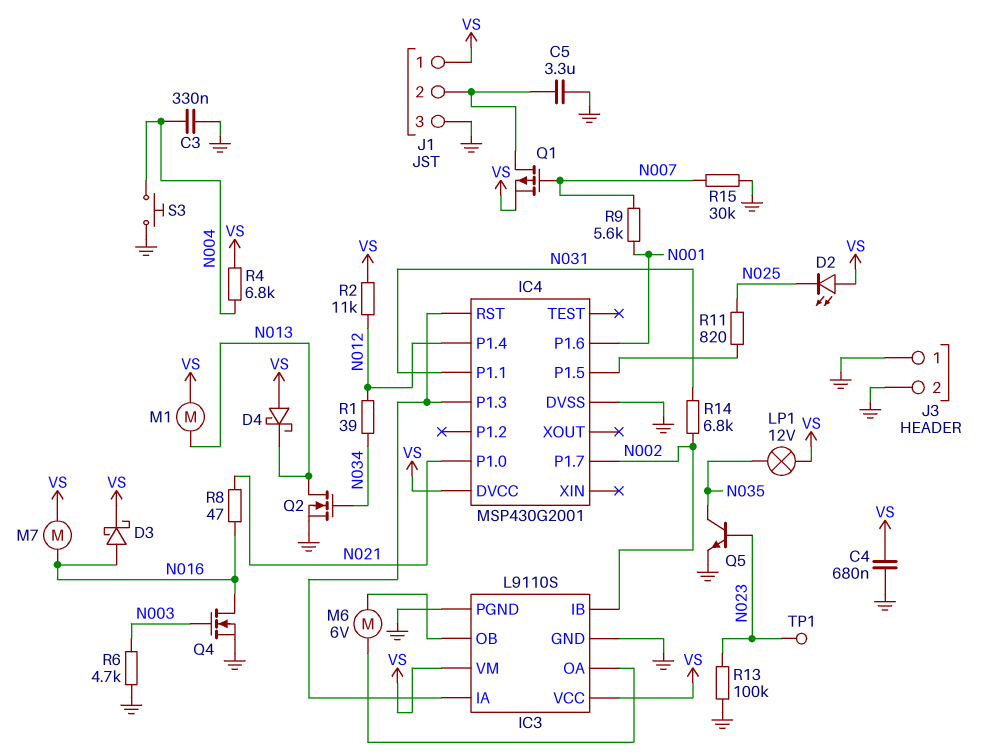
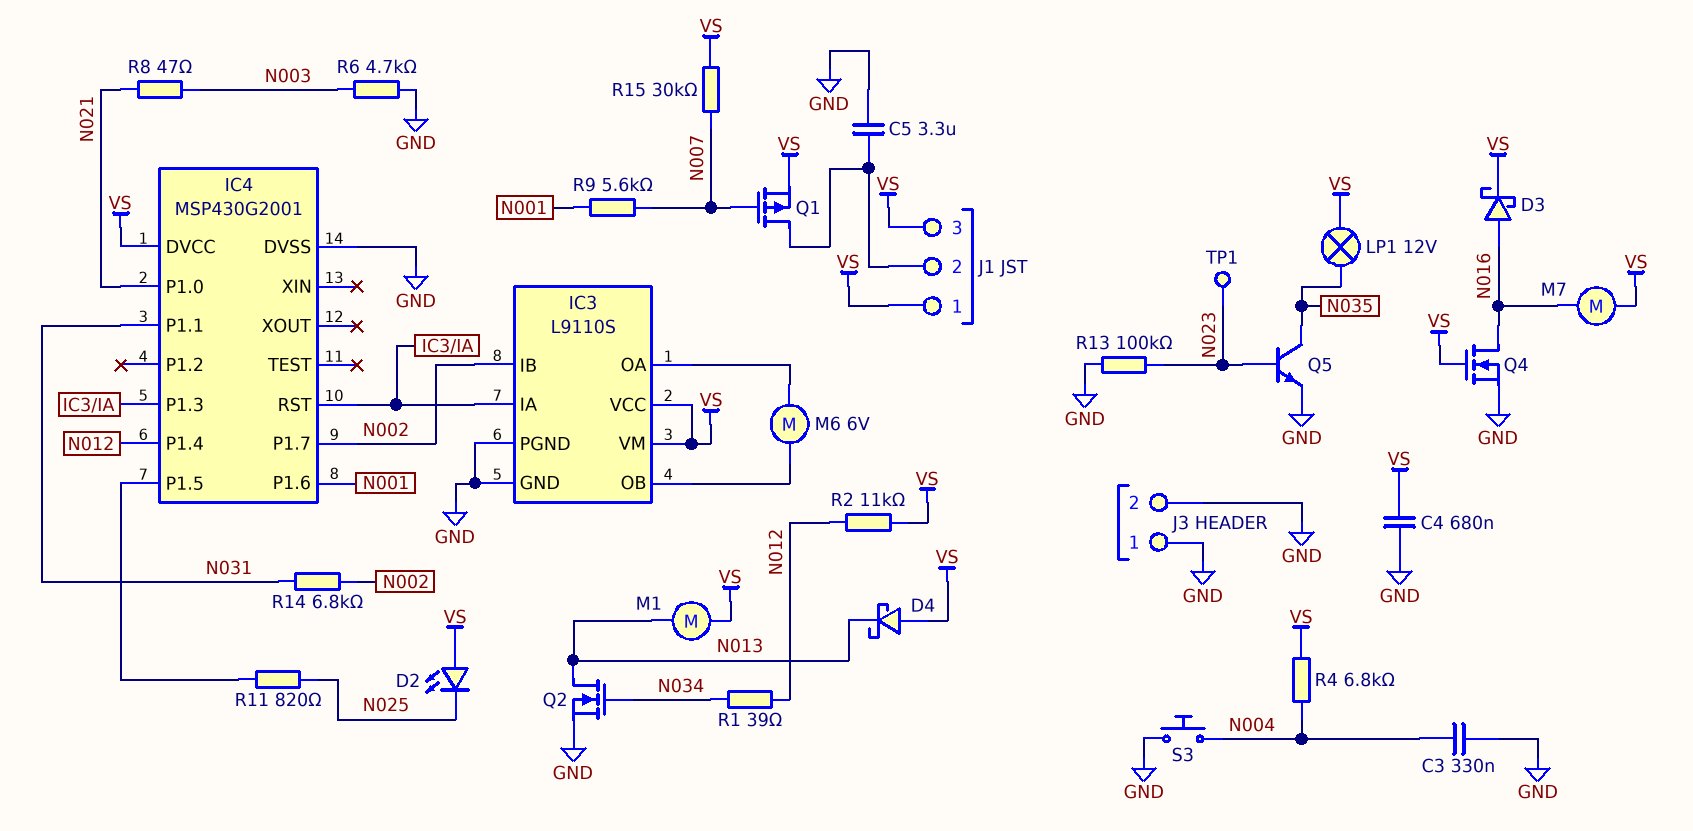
J1 pin 3: GND -> VS
Q4: NMOS (G N003, D N016, S GND) -> NMOS (G VS, D N016, S GND)
R8: 47 (N016, N021) -> 47 (N003, N021)
R15: 30k (GND, N007) -> 30k (N007, VS)

